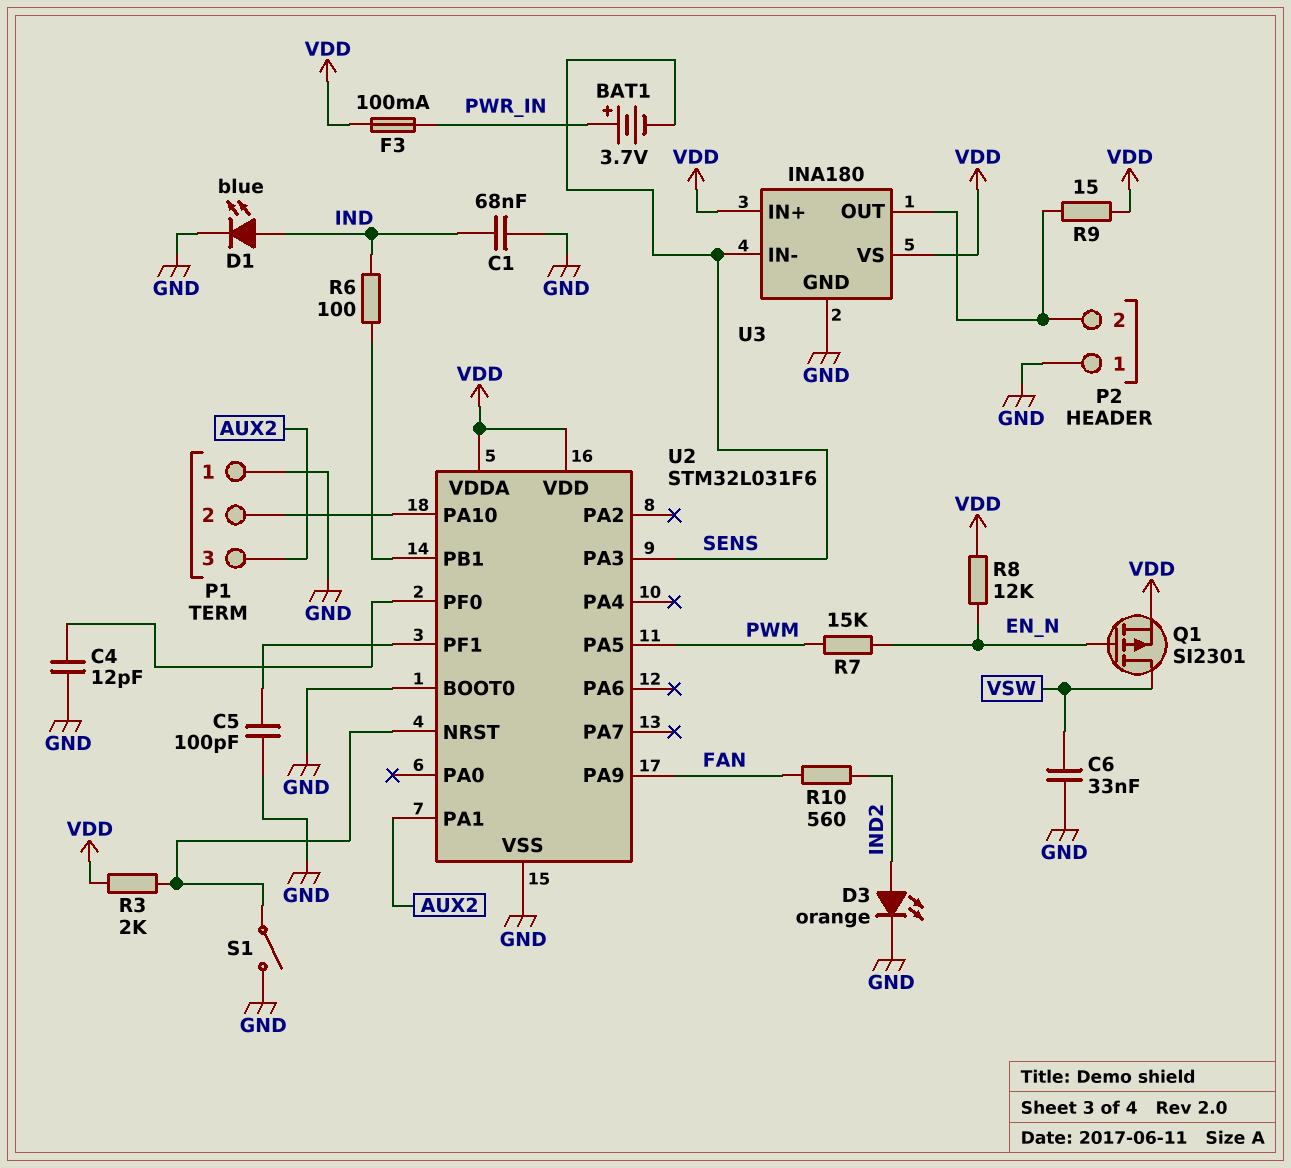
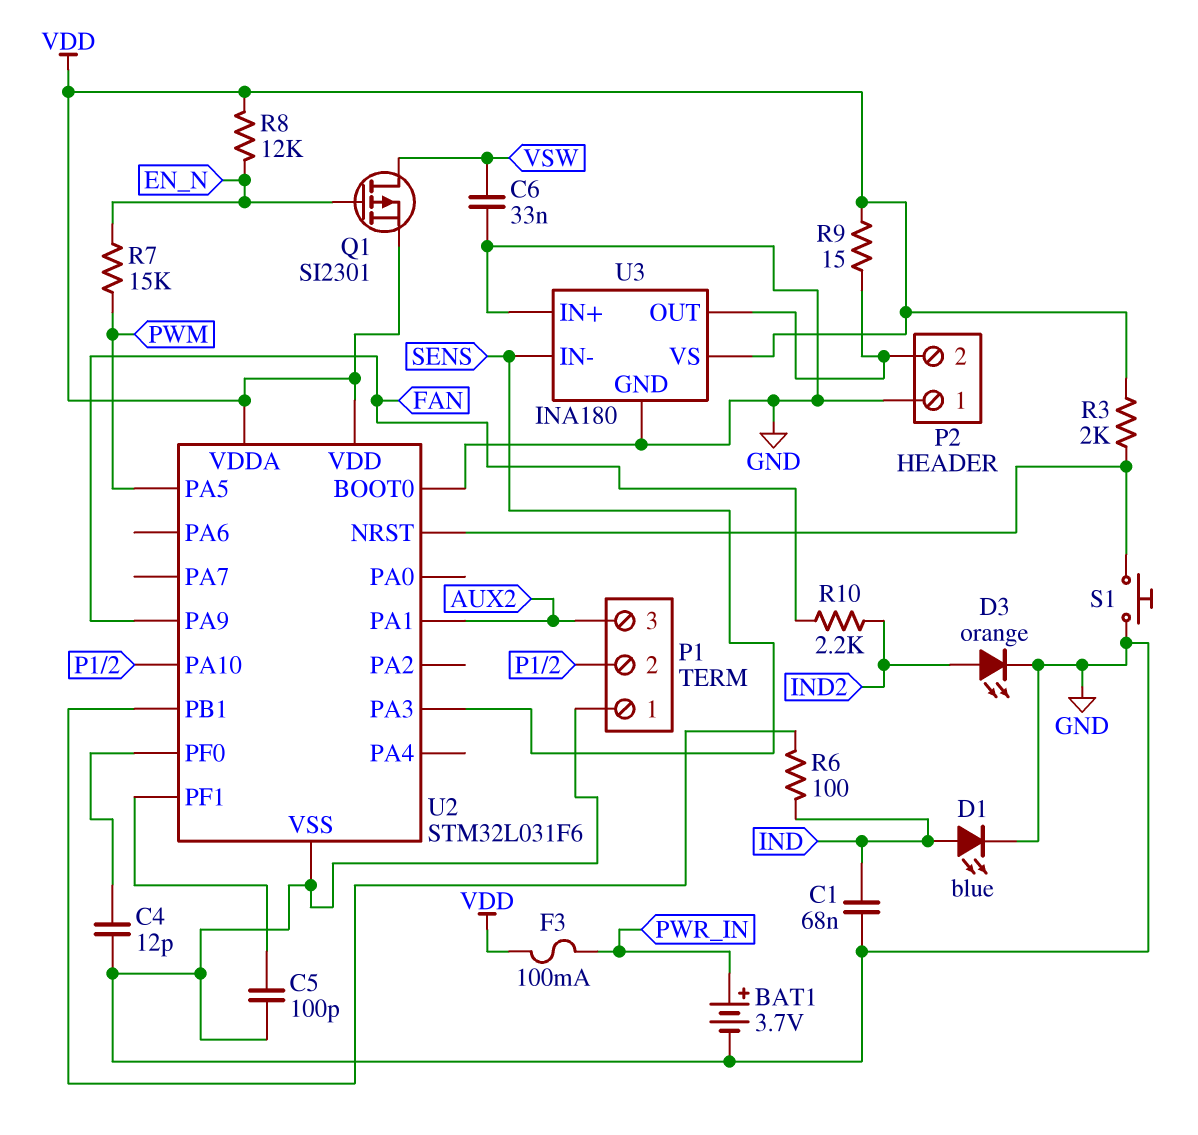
BAT1: 3.7V (plus PWR_IN, minus SENS) -> 3.7V (plus PWR_IN, minus GND)
R10: 560 (FAN, IND2) -> 2.2k (FAN, IND2)
S1: switch (GND, U2/NRST) -> button (GND, U2/NRST)
U3 pin IN+: VDD -> GND

